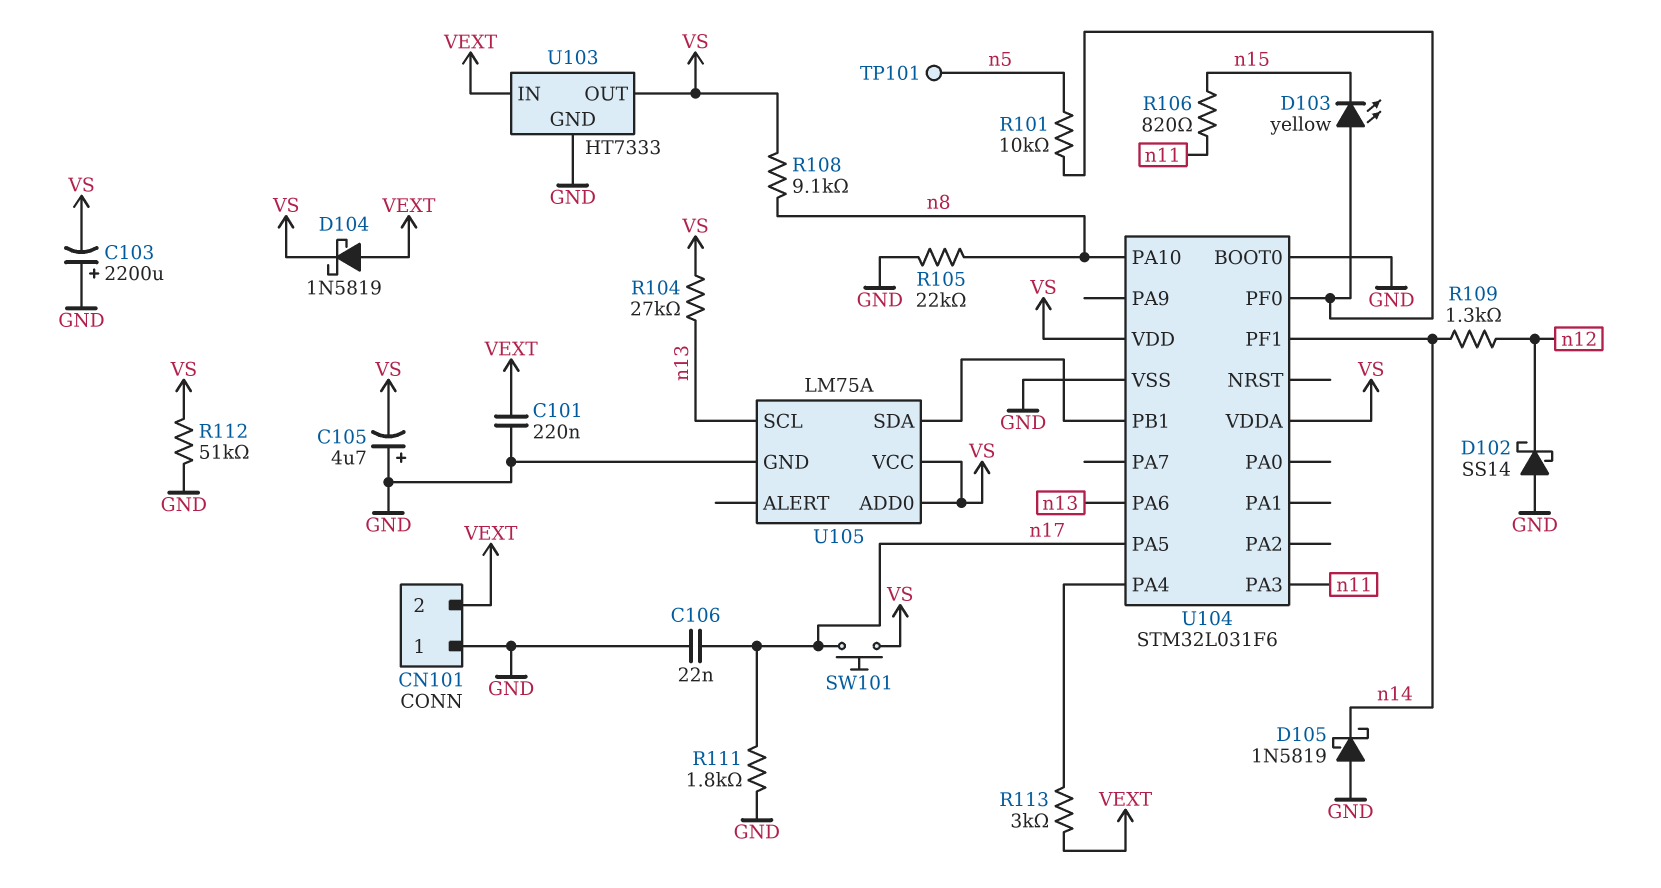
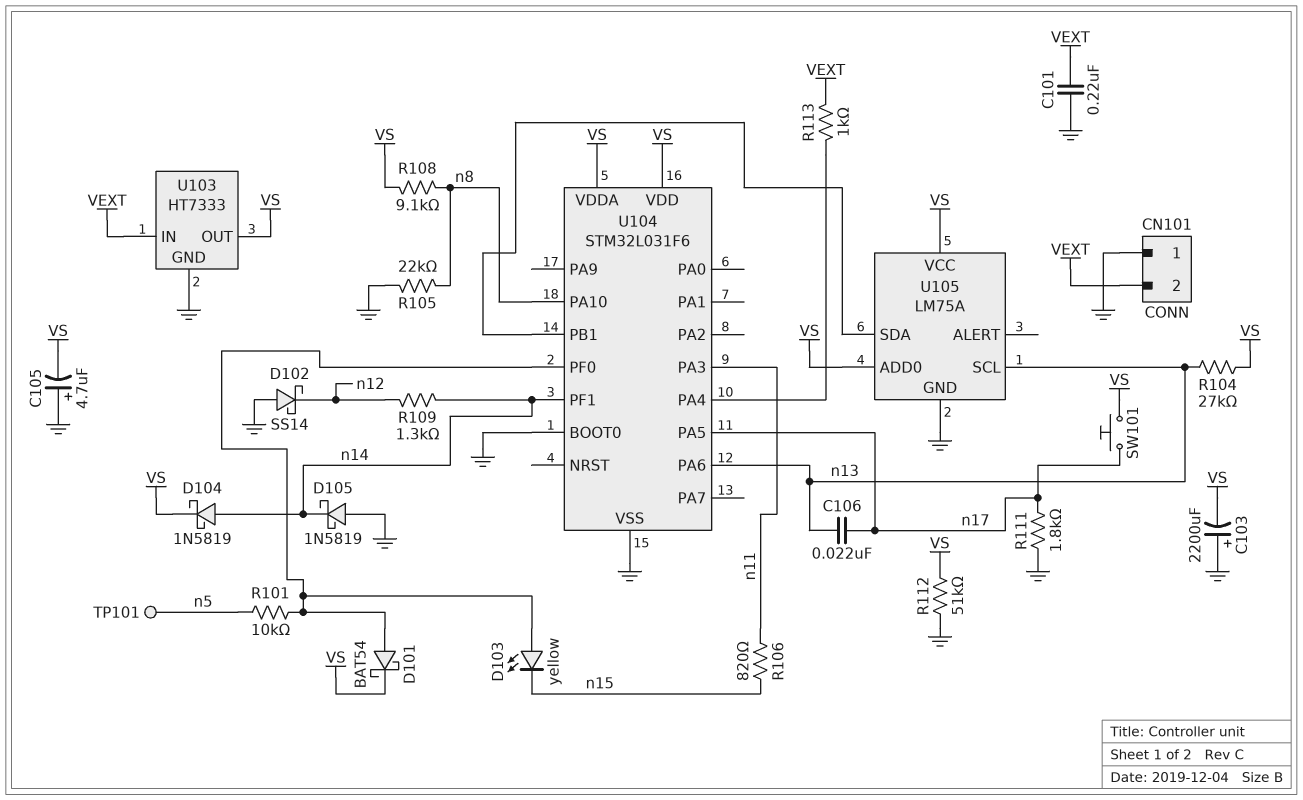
C106: 22nF (GND, n17) -> 22nF (n13, n17)
D101: none -> schottky BAT54 (A U104/PF0, K VS)
D104: schottky 1N5819 (A VEXT, K VS) -> schottky 1N5819 (A n14, K VS)
R113: 3k (U104/PA4, VEXT) -> 1k (U104/PA4, VEXT)

